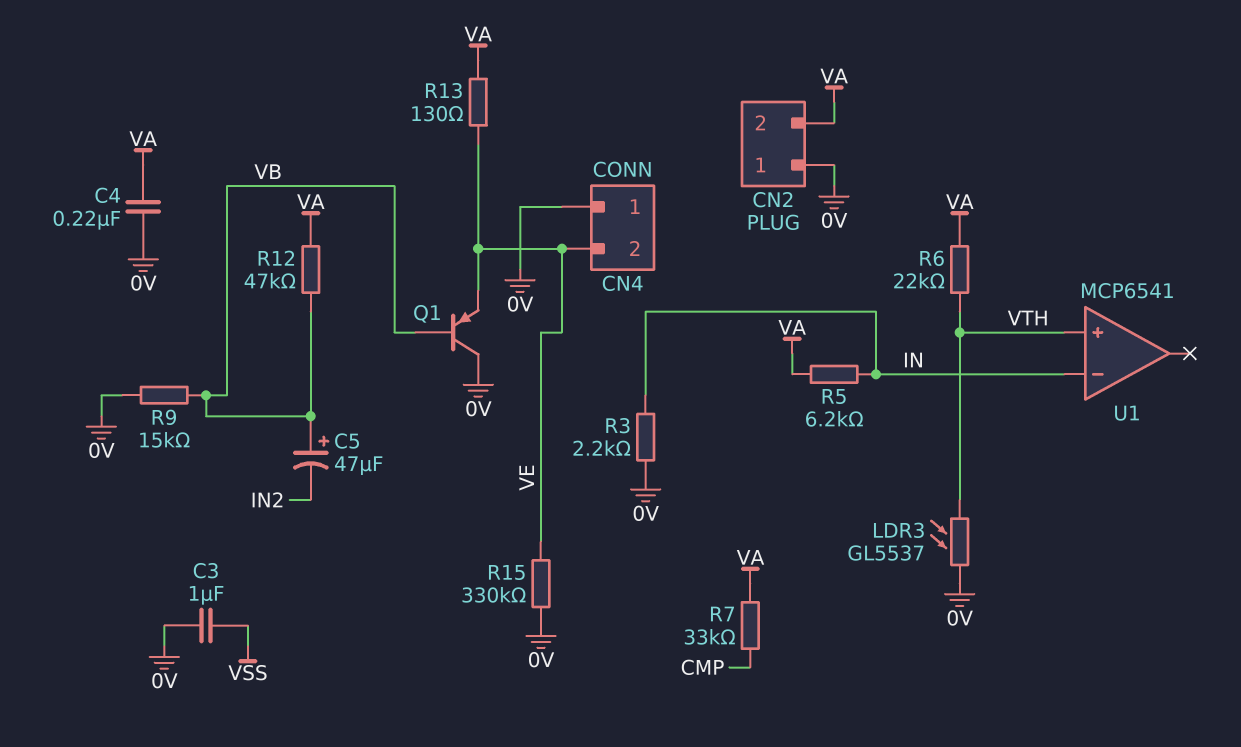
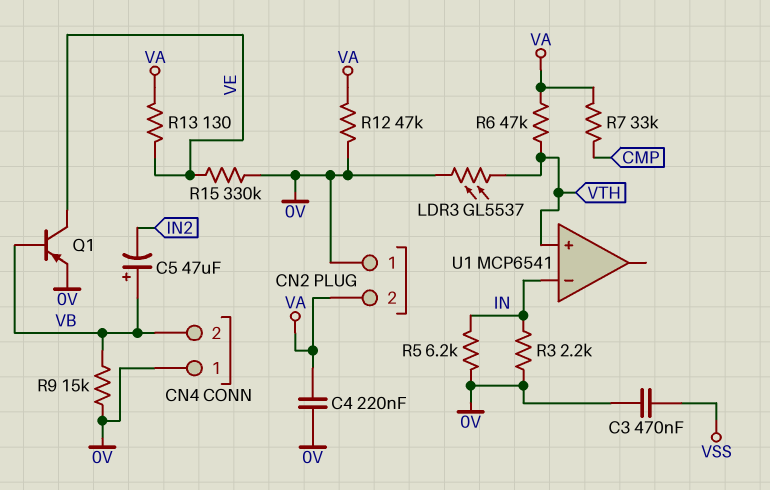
C3: 1uF (0V, VSS) -> 470nF (0V, VSS)
CN4 pin 2: VE -> VB
Q1: PNP (B VB, C 0V, E VE) -> PNP (B VB, C VE, E 0V)
R5: 6.2k (IN, VA) -> 6.2k (0V, IN)
R6: 22k (VA, VTH) -> 47k (VA, VTH)
R12: 47k (VA, VB) -> 47k (0V, VA)

